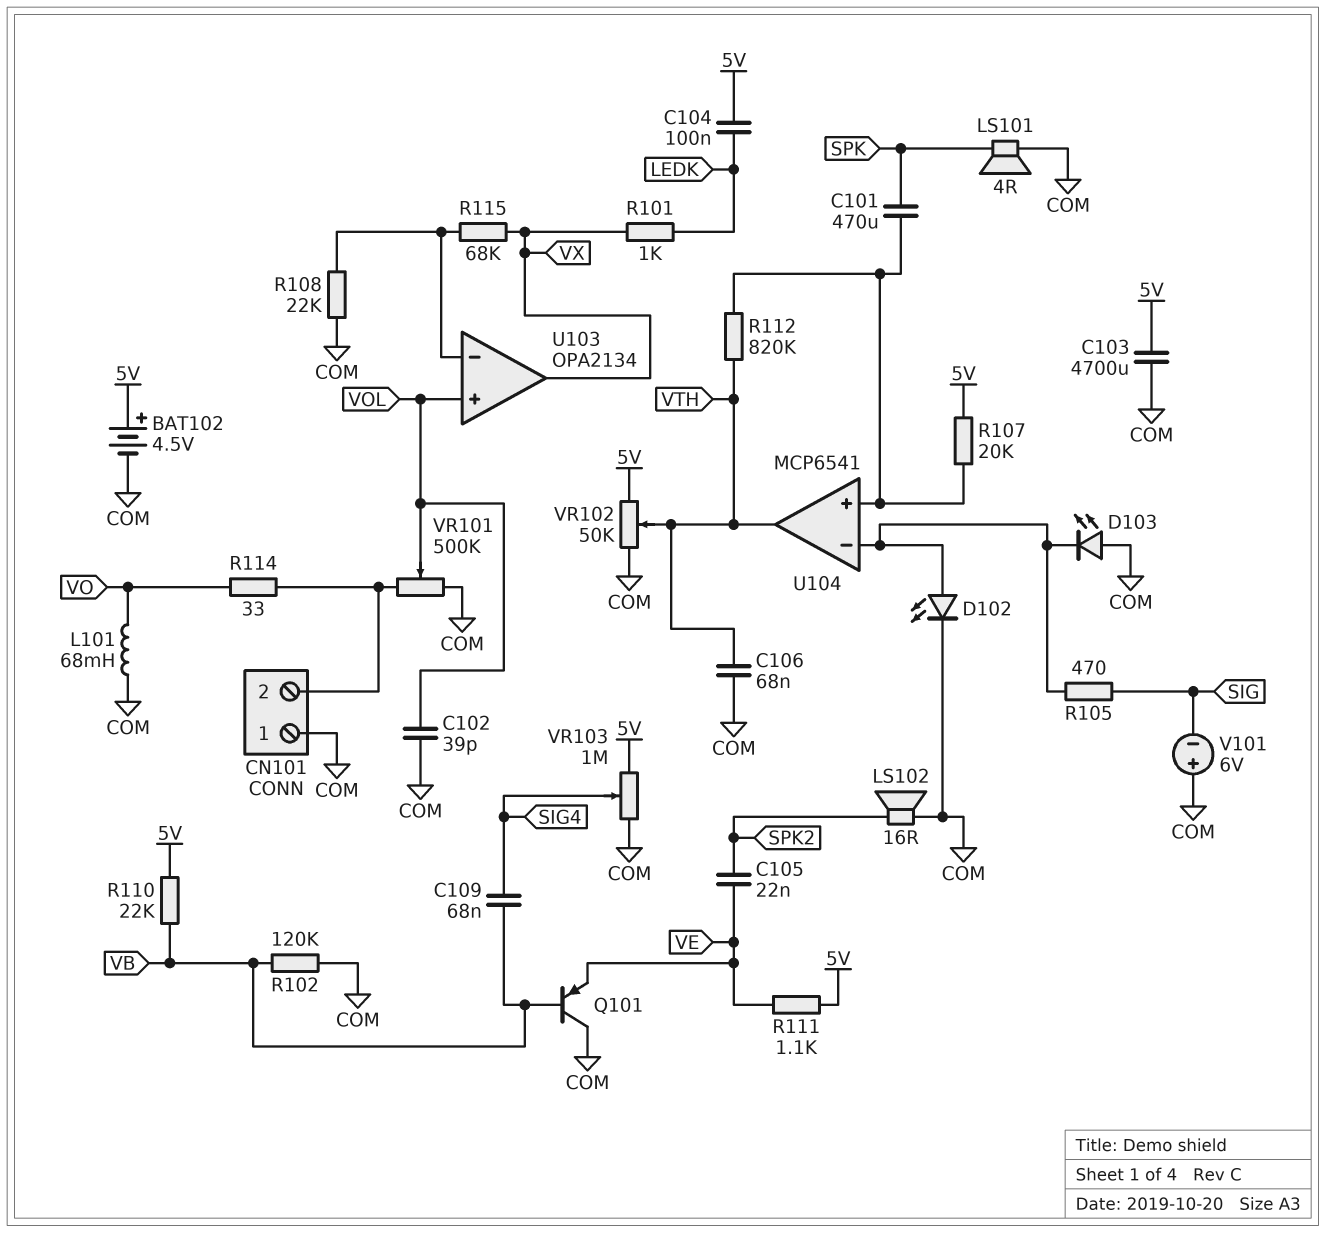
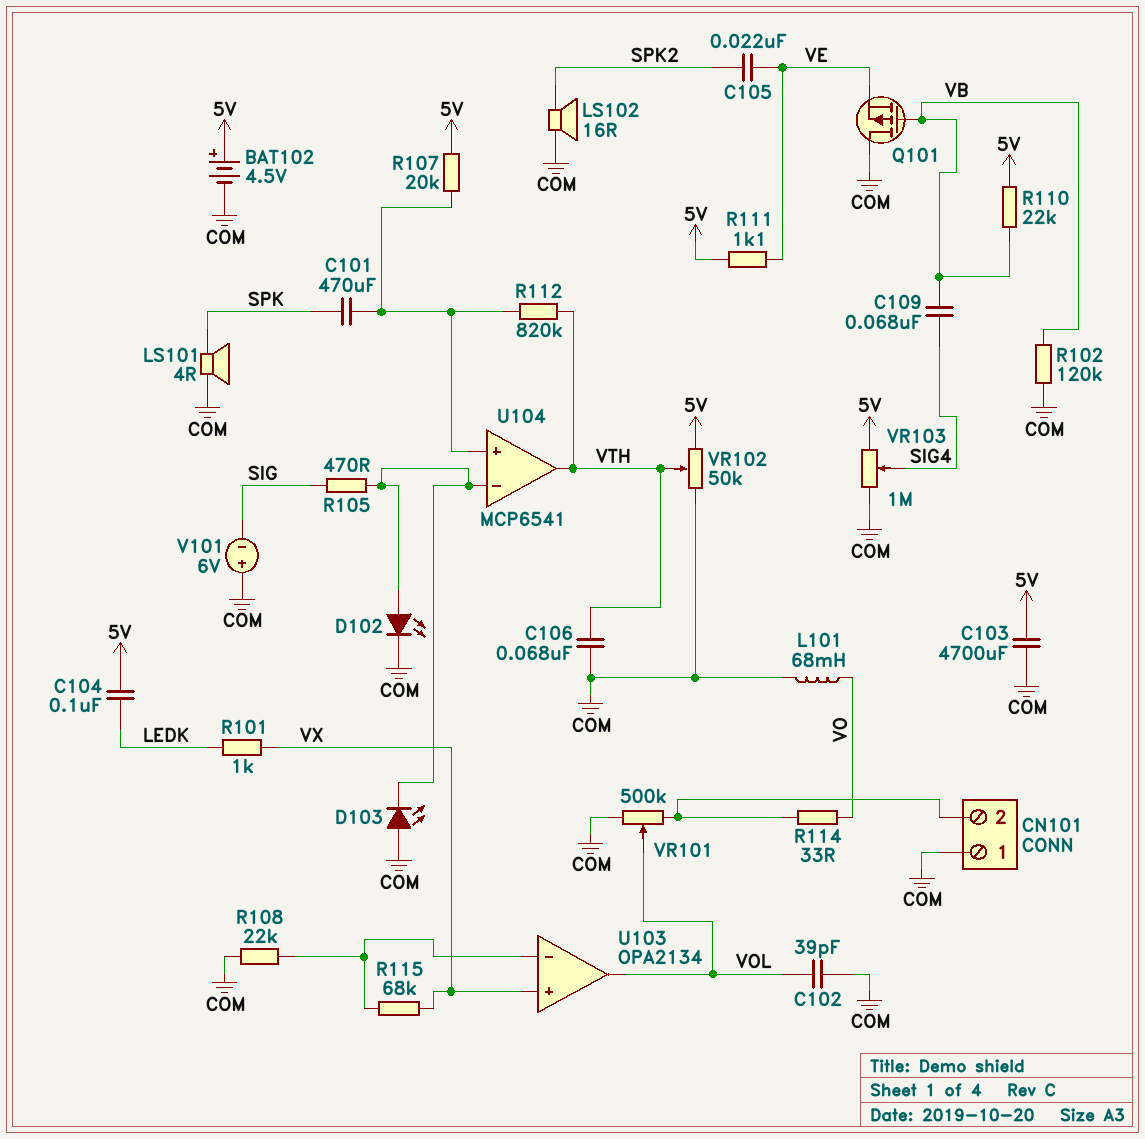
Q101: PNP (B VB, C COM, E VE) -> PMOS (G VB, D COM, S VE)
U103 pin in+: VOL -> VX
U103 pin out: VX -> VOL

